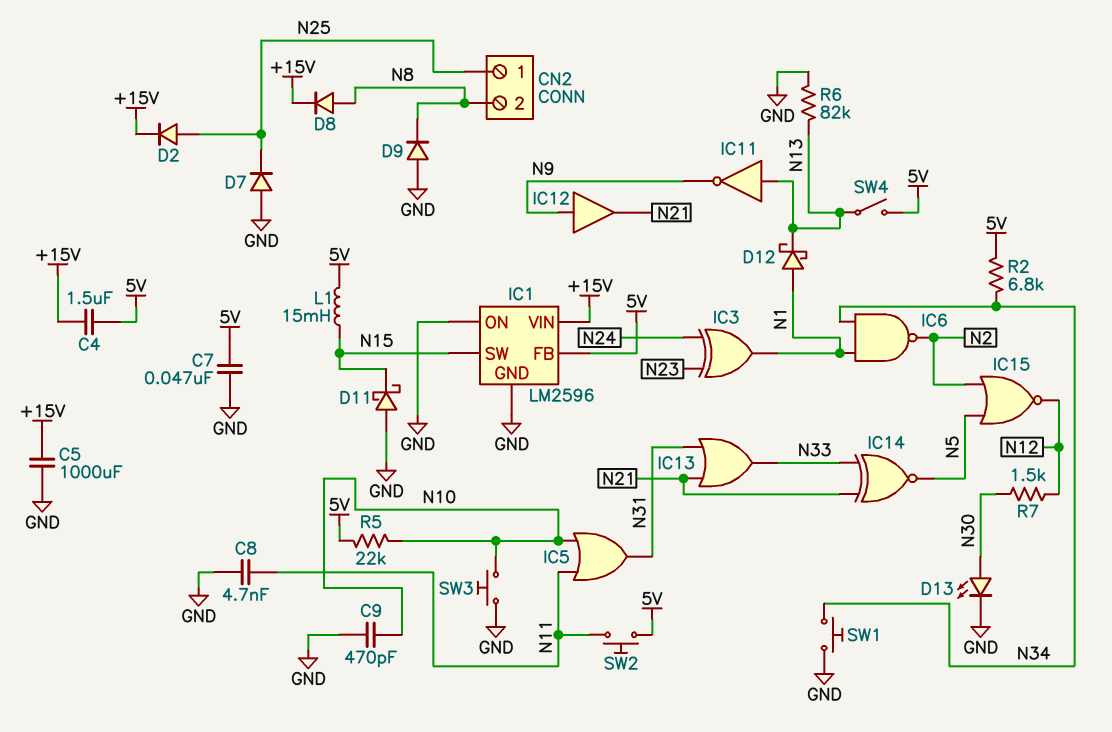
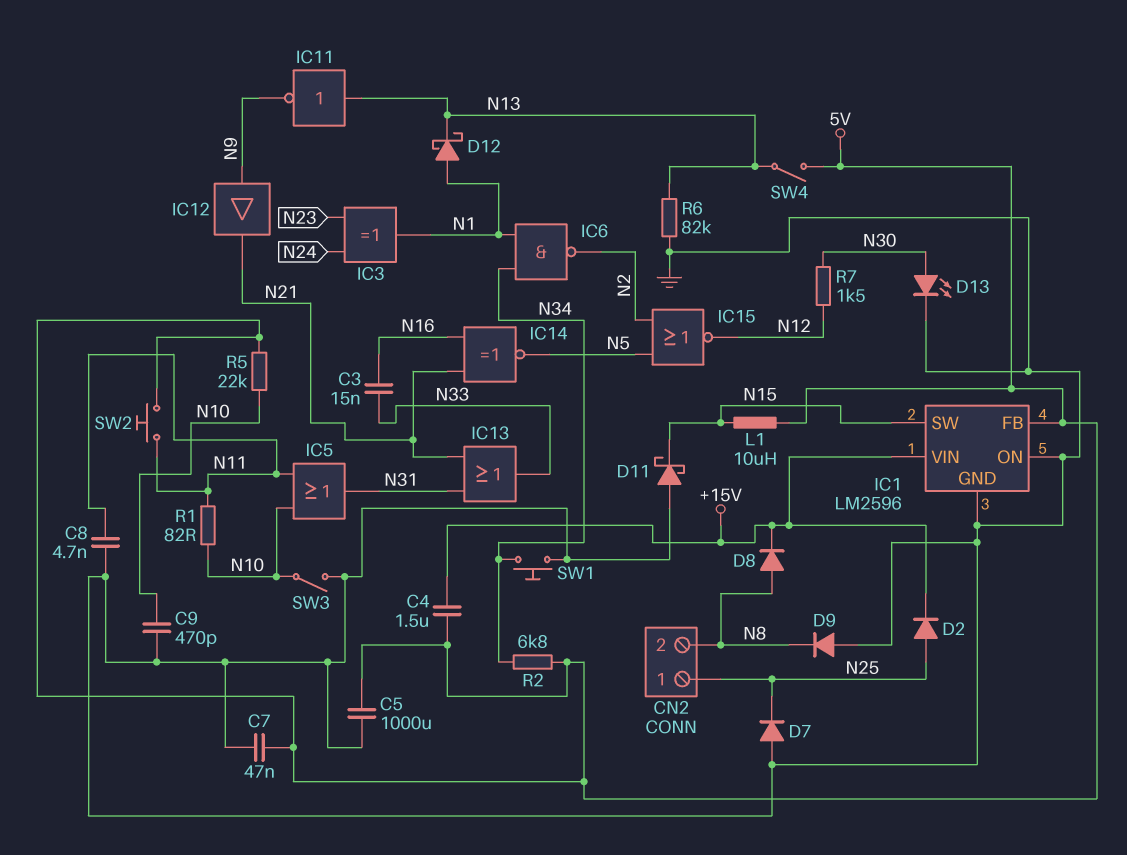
C3: none -> 15nF (N16, N33)
C5: 1000uF (+15V, GND) -> 1000uF (5V, GND)
IC14: XNOR (in N21, in N33, out N5) -> XNOR (in N16, in N21, out N5)
L1: 15mH (5V, N15) -> 10uH (5V, N15)
R1: none -> 82 (N10, N11)
SW3: button (GND, N10) -> switch (GND, N10)

